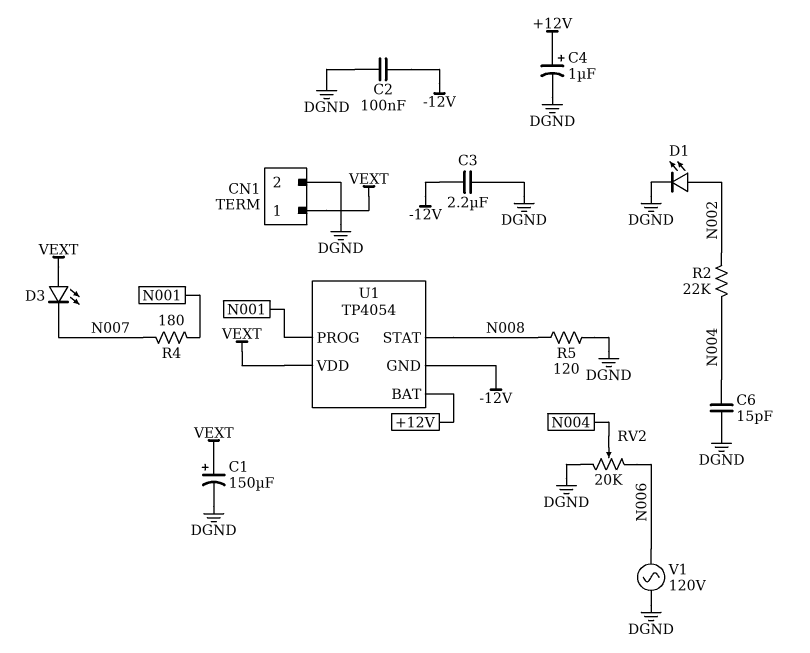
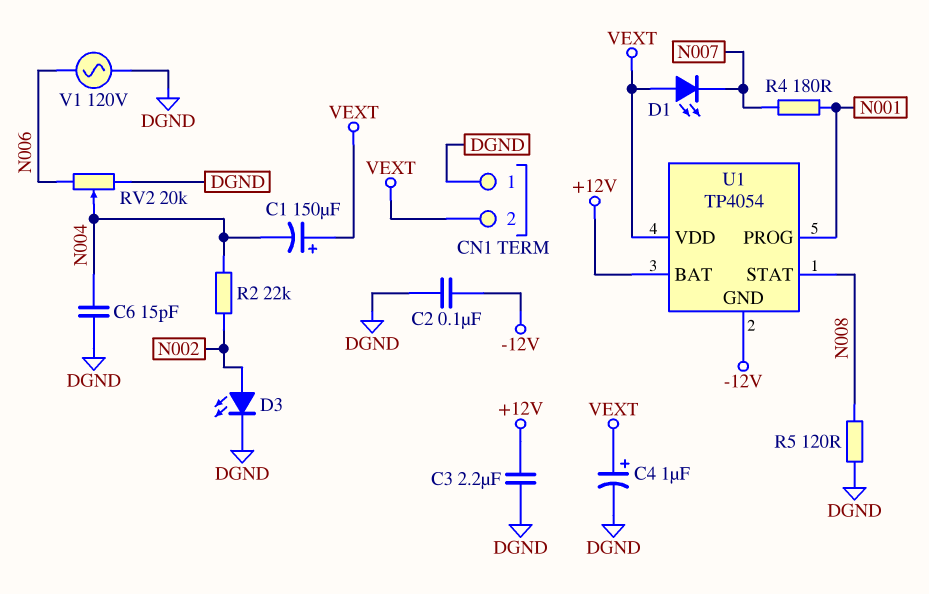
C1: 150uF (plus VEXT, minus DGND) -> 150uF (plus VEXT, minus N004)
C3: 2.2uF (-12V, DGND) -> 2.2uF (+12V, DGND)
C4: 1uF (plus +12V, minus DGND) -> 1uF (plus VEXT, minus DGND)
CN1 pin 1: VEXT -> DGND
CN1 pin 2: DGND -> VEXT
D1: LED (A N002, K DGND) -> LED (A VEXT, K N007)
D3: LED (A VEXT, K N007) -> LED (A N002, K DGND)

